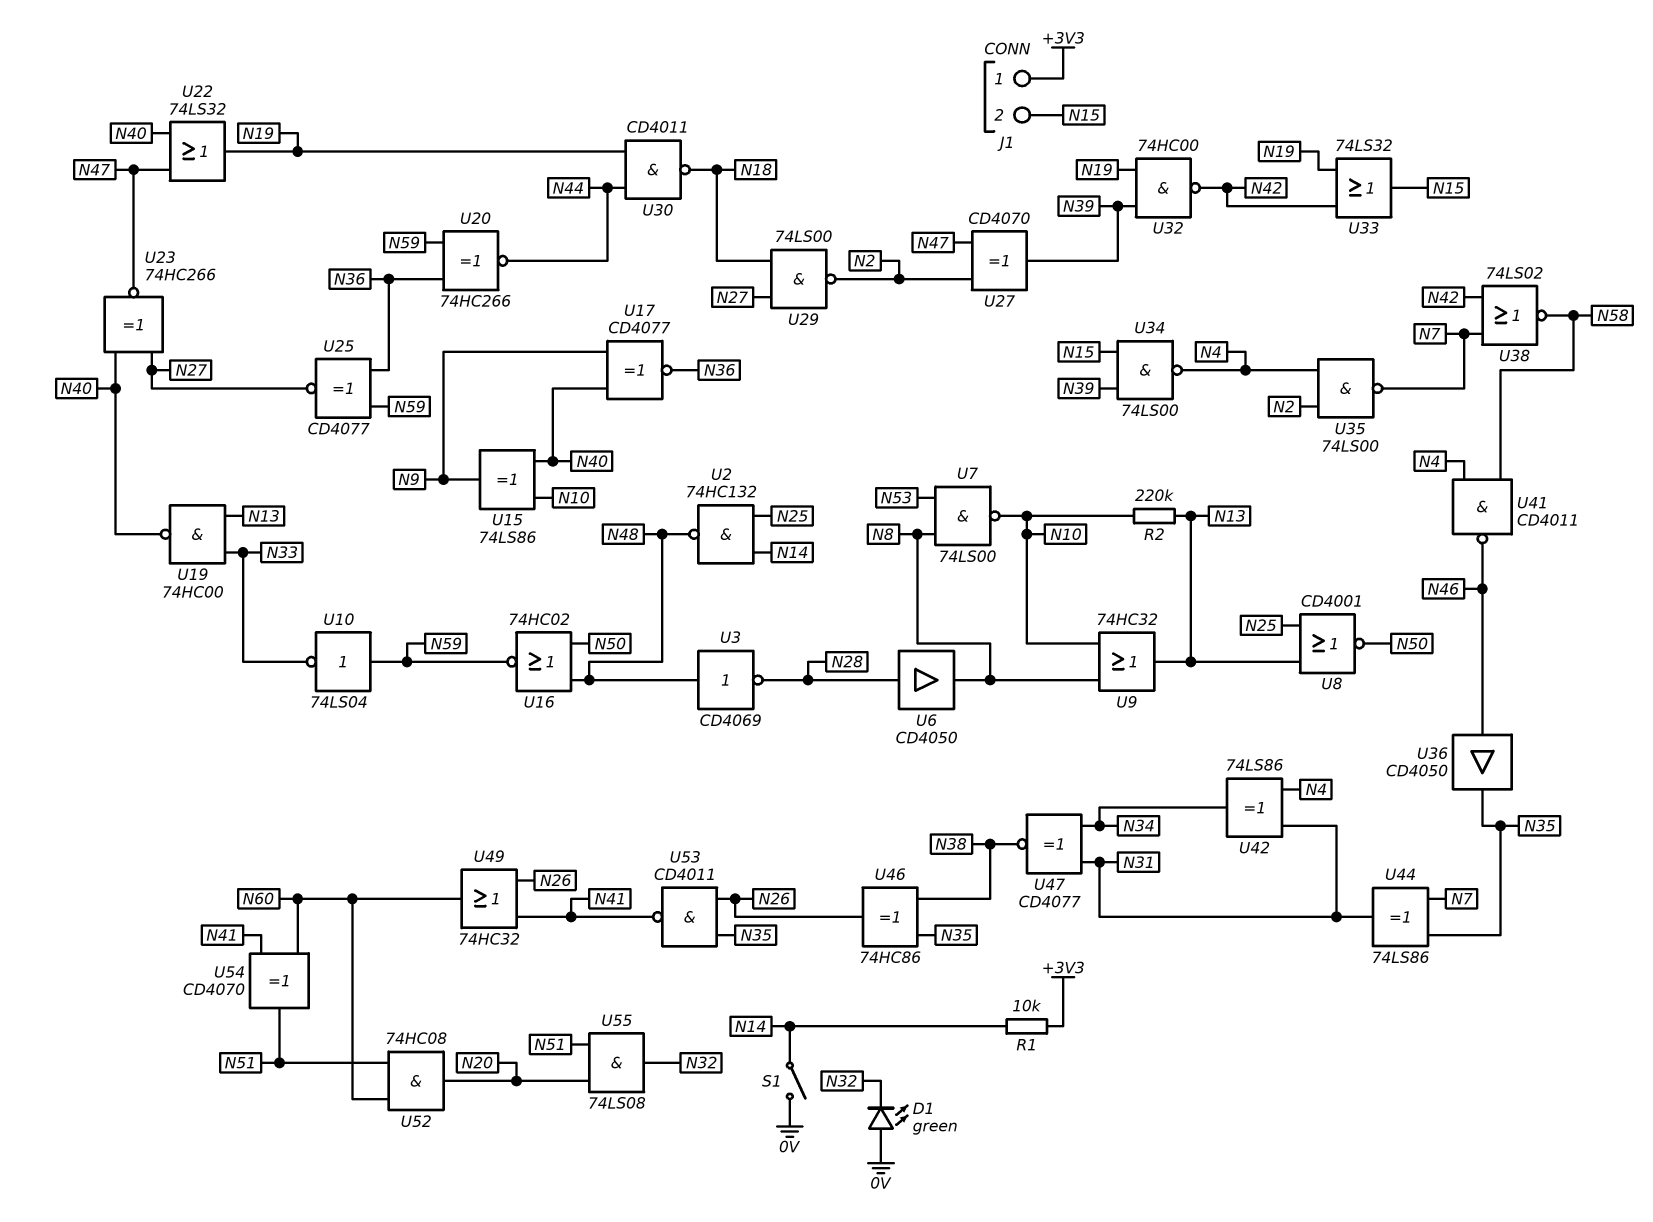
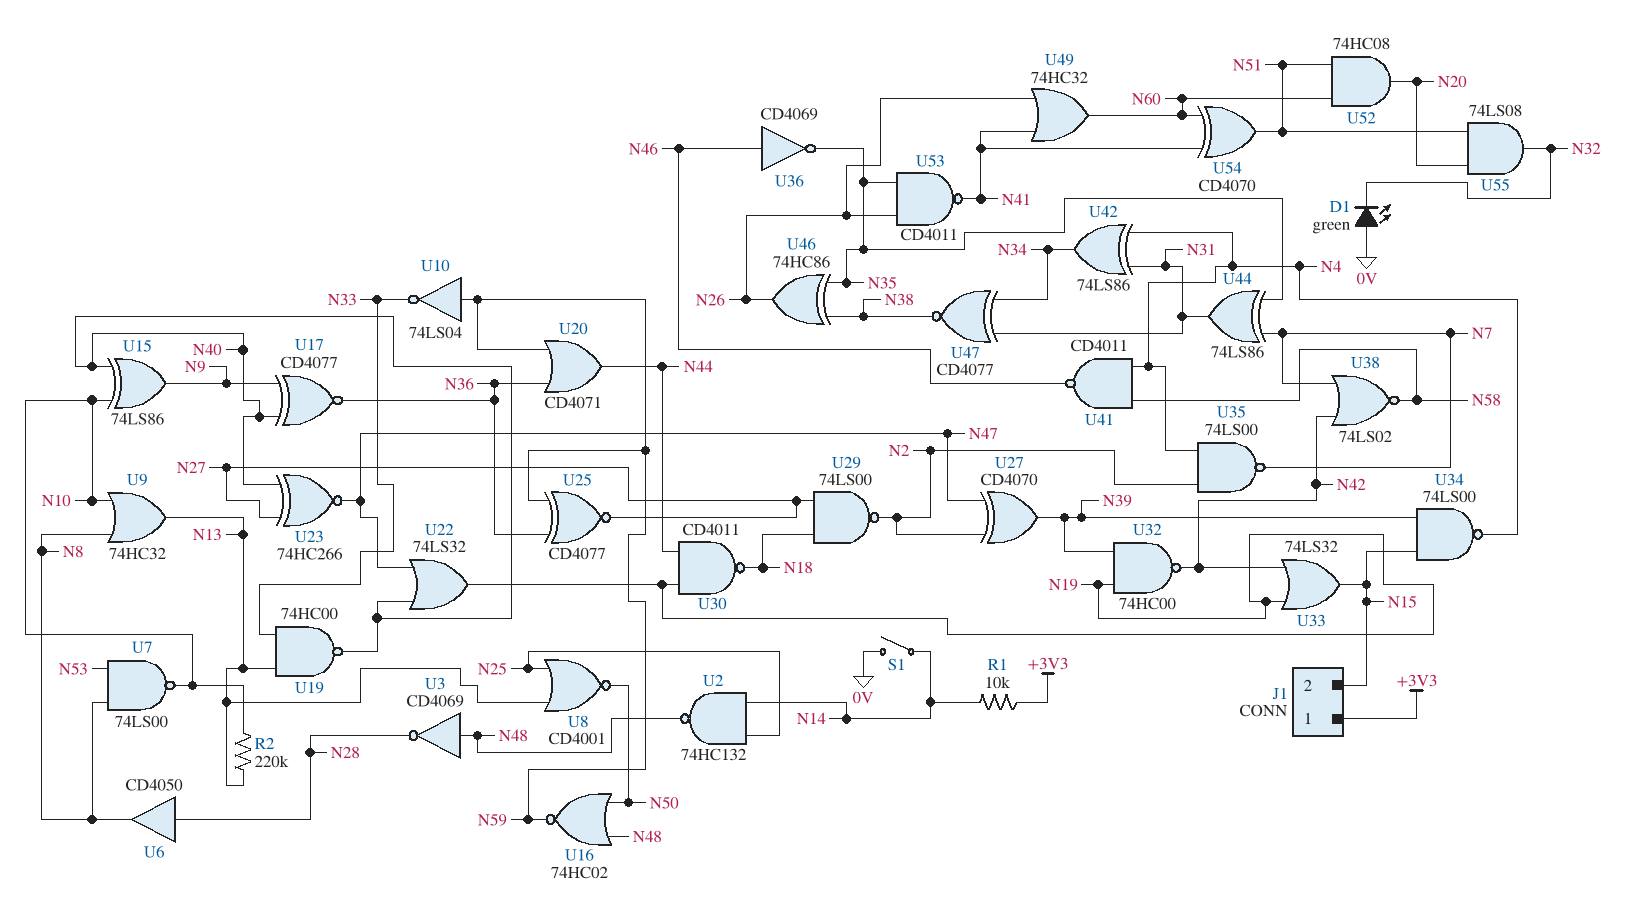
U20: XNOR 74HC266 (in N36, in N59, out N44) -> OR CD4071 (in N36, in N59, out N44)
U36: buffer CD4050 (in N46, out N35) -> NOT CD4069 (in N46, out N35)

